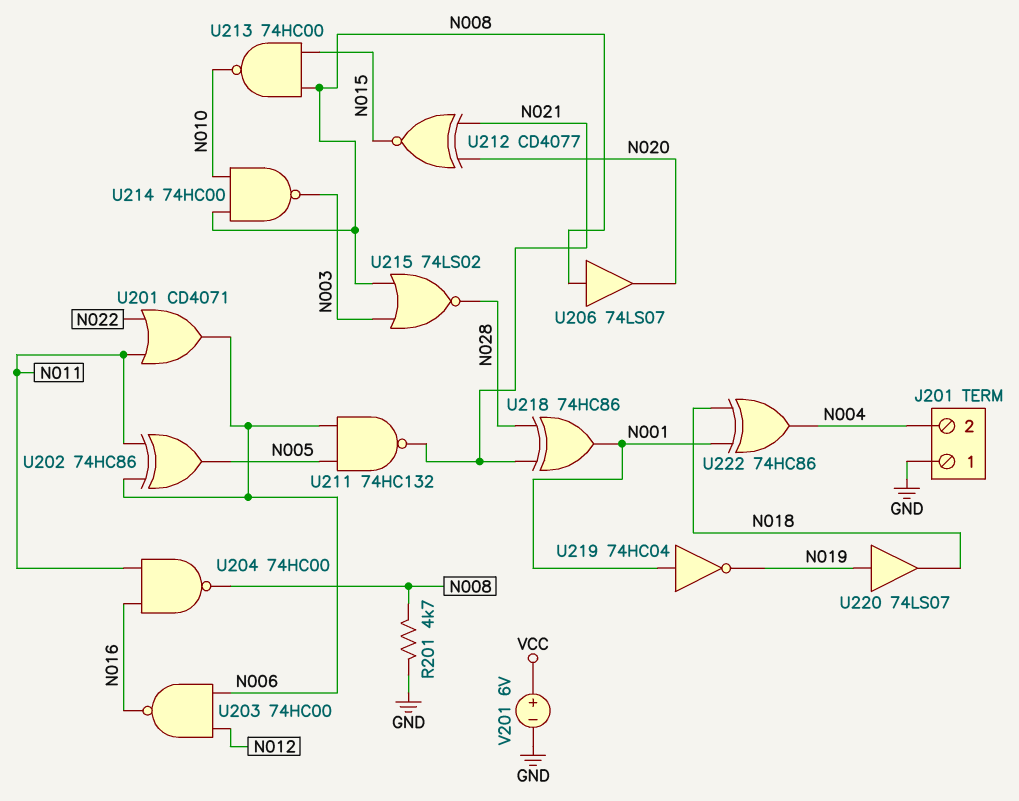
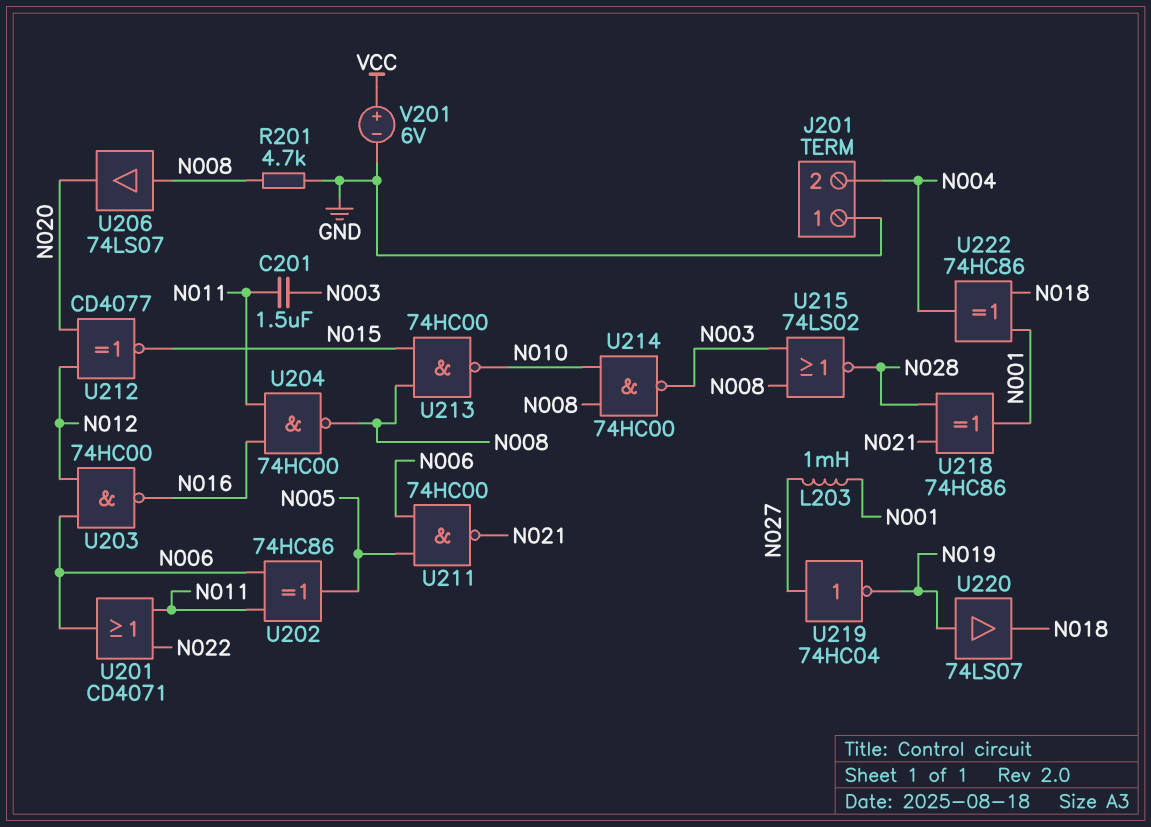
C201: none -> 1.5uF (N003, N011)
L203: none -> 1mH (N001, N027)
U211: NAND 74HC132 (in N005, in N006, out N021) -> NAND 74HC00 (in N005, in N006, out N021)
U212: XNOR CD4077 (in N020, in N021, out N015) -> XNOR CD4077 (in N012, in N020, out N015)
U219: NOT 74HC04 (in N001, out N019) -> NOT 74HC04 (in N027, out N019)

